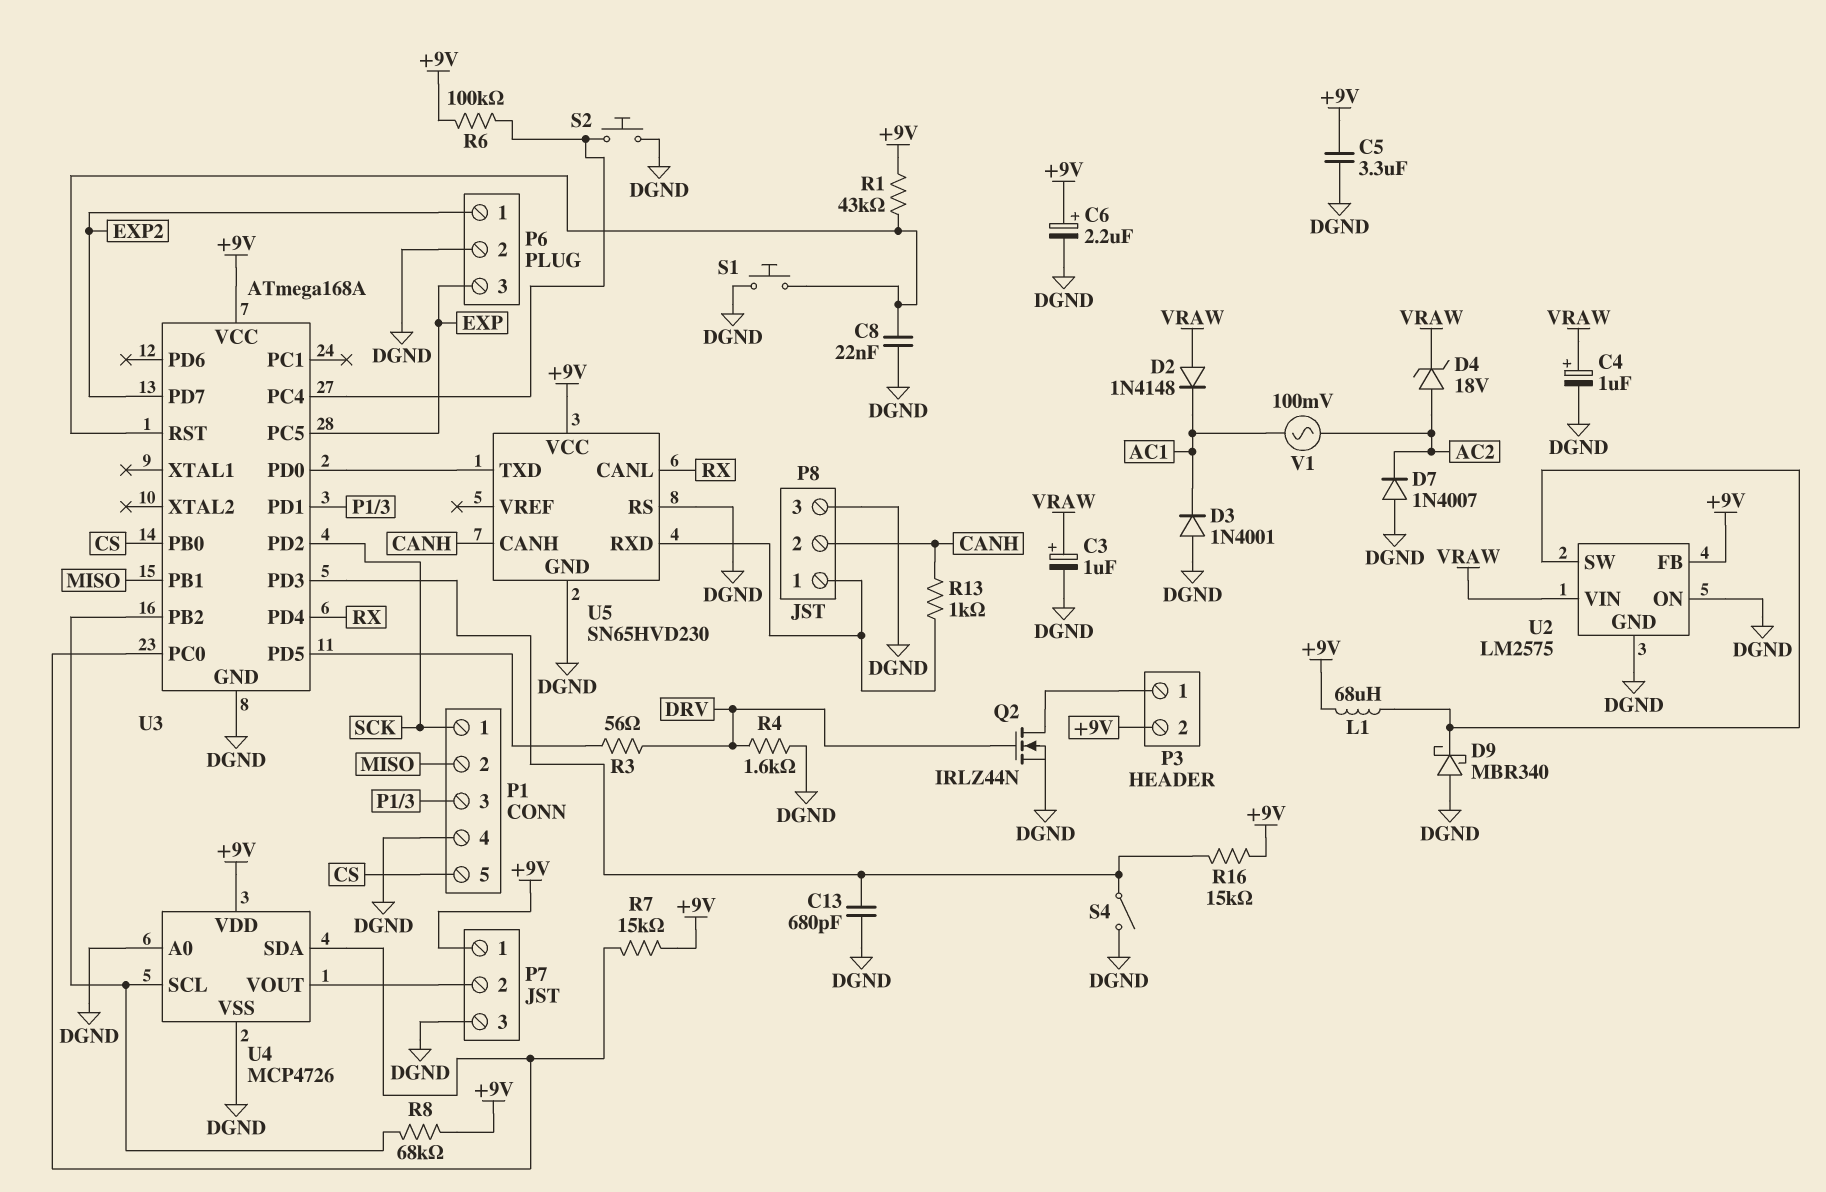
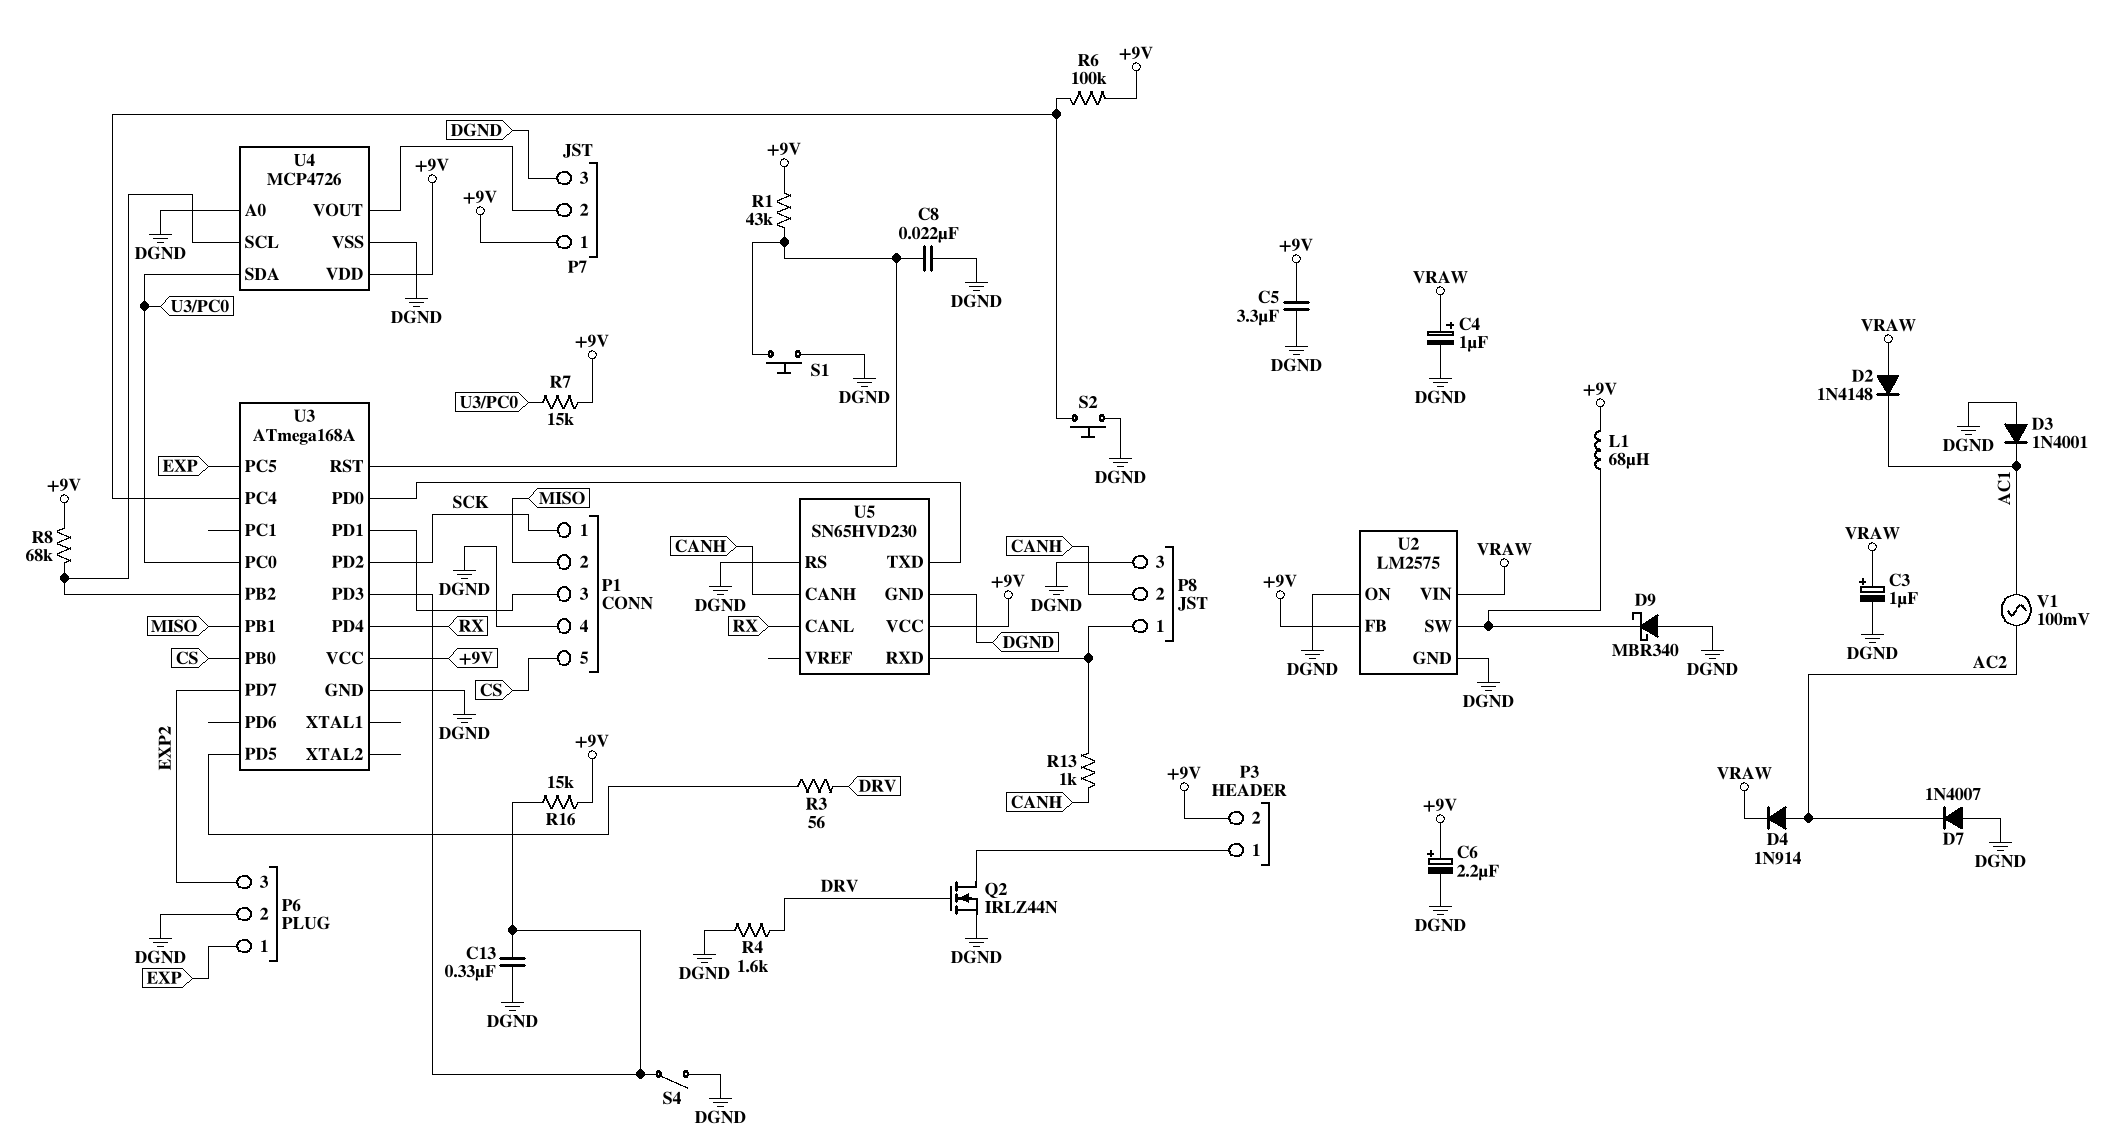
C13: 680pF (DGND, U3/PD3) -> 330nF (DGND, U3/PD3)
D4: zener 18V (A AC2, K VRAW) -> diode 1N914 (A AC2, K VRAW)
P6 pin 1: EXP2 -> EXP
P6 pin 3: EXP -> EXP2

